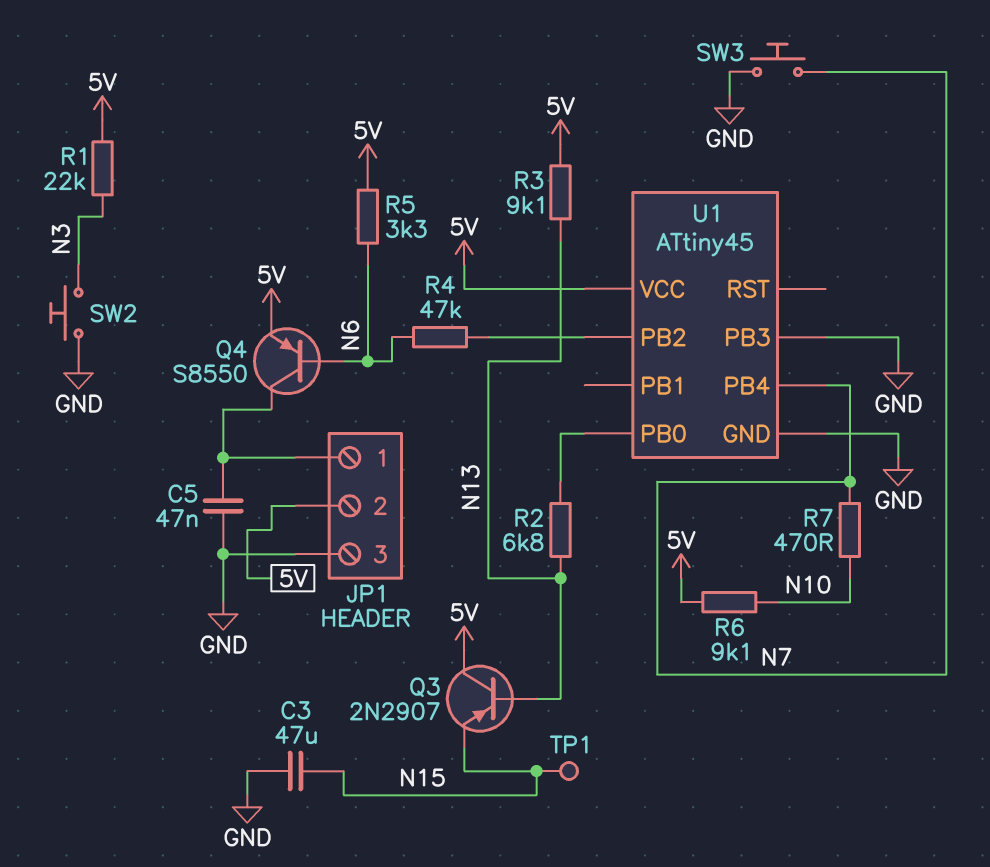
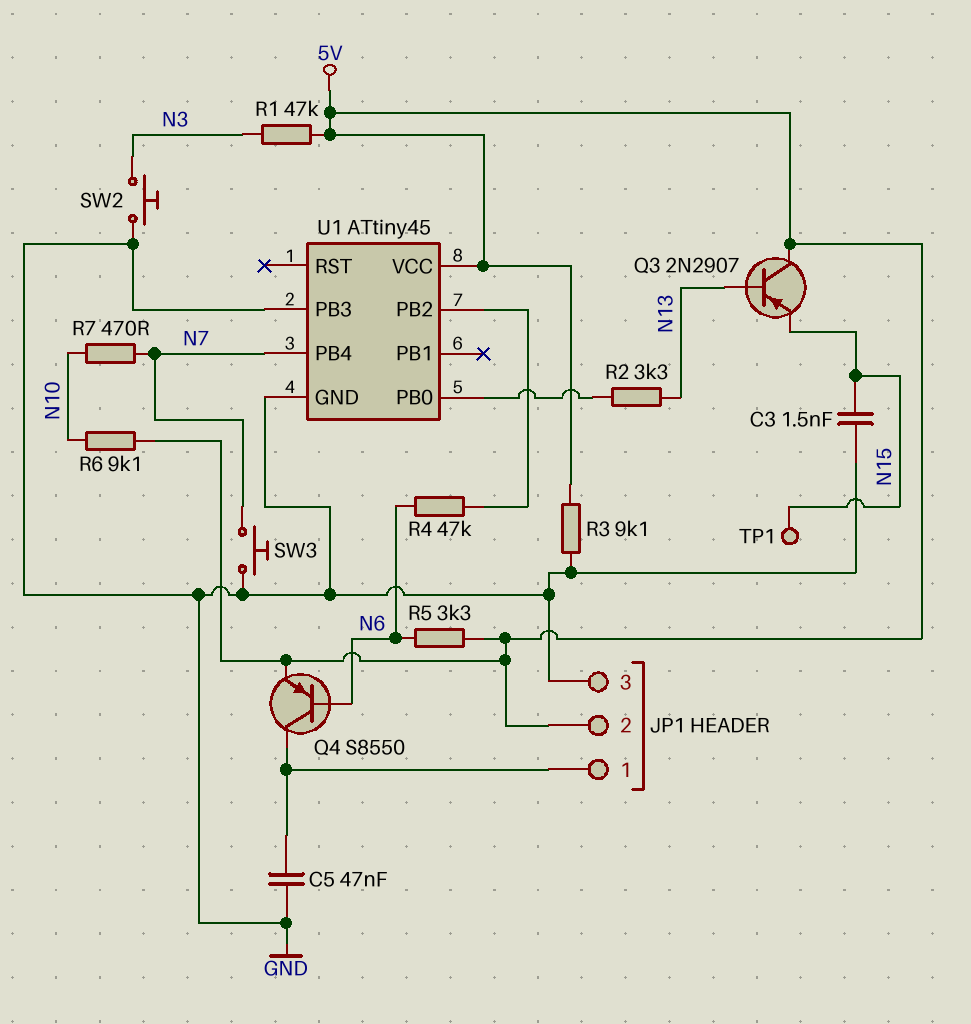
C3: 47uF (GND, N15) -> 1.5nF (GND, N15)
R1: 22k (5V, N3) -> 47k (5V, N3)
R2: 6.8k (N13, U1/PB0) -> 3.3k (N13, U1/PB0)
R3: 9.1k (5V, N13) -> 9.1k (5V, GND)

